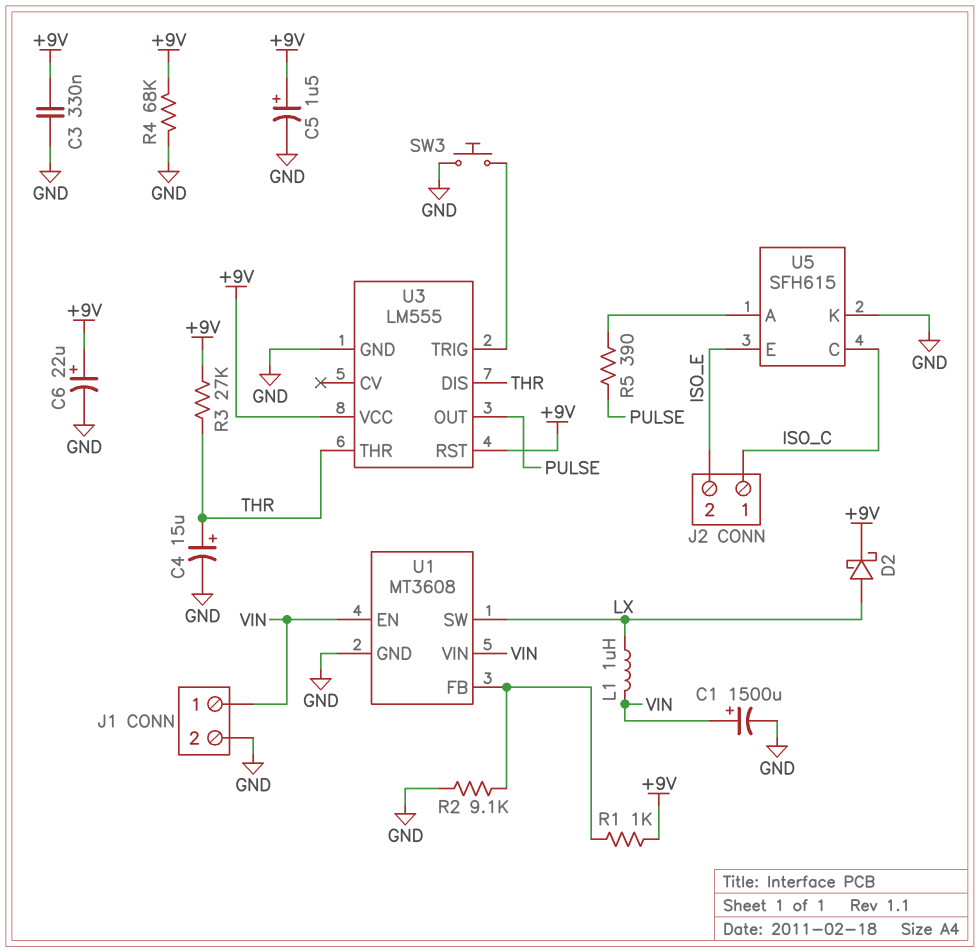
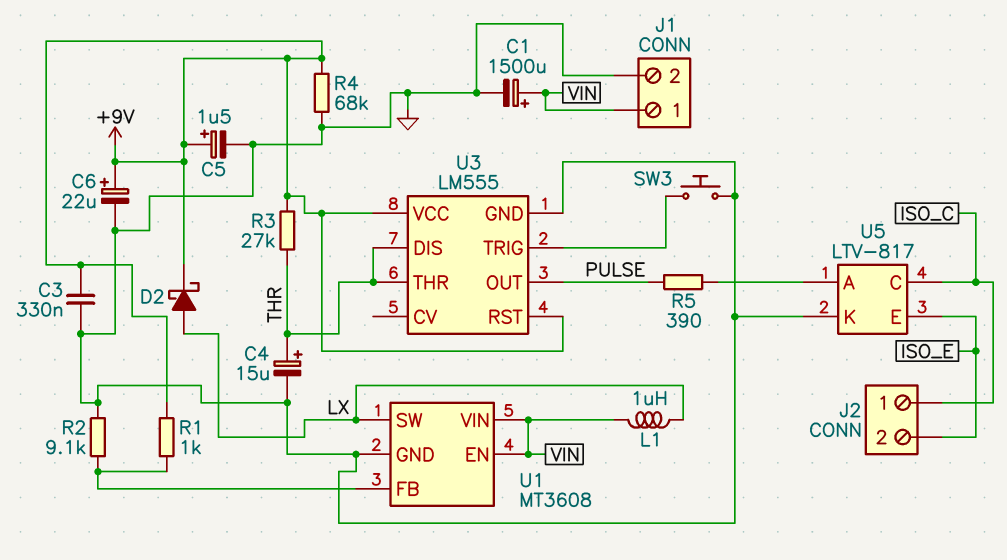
U5: SFH615 -> LTV-817

